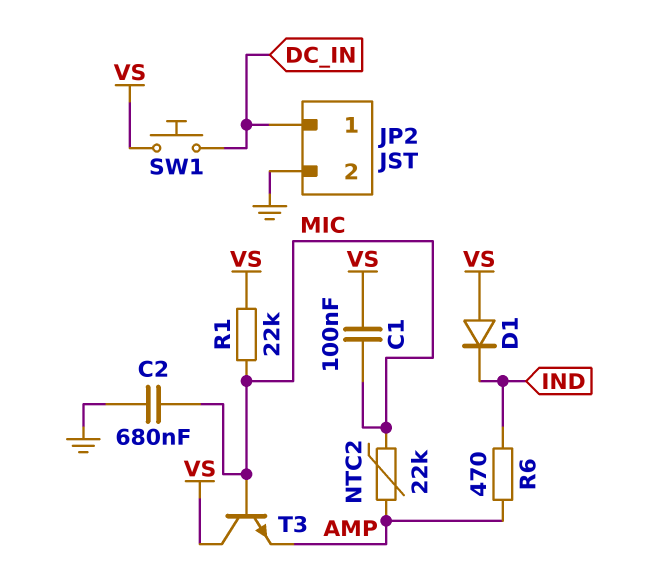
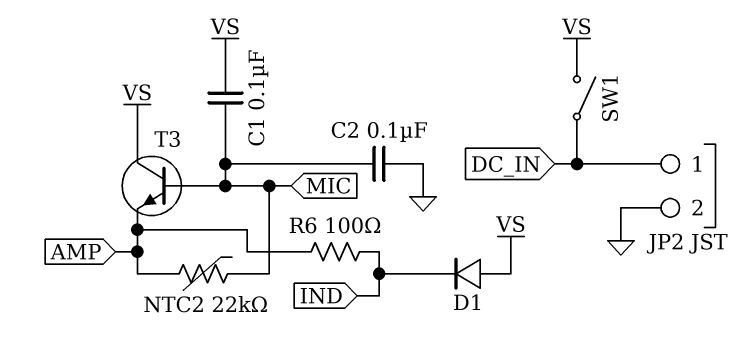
C2: 680nF (GND, MIC) -> 100nF (GND, MIC)
R1: 22k (MIC, VS) -> none
R6: 470 (AMP, IND) -> 100 (AMP, IND)
SW1: button (DC_IN, VS) -> switch (DC_IN, VS)

